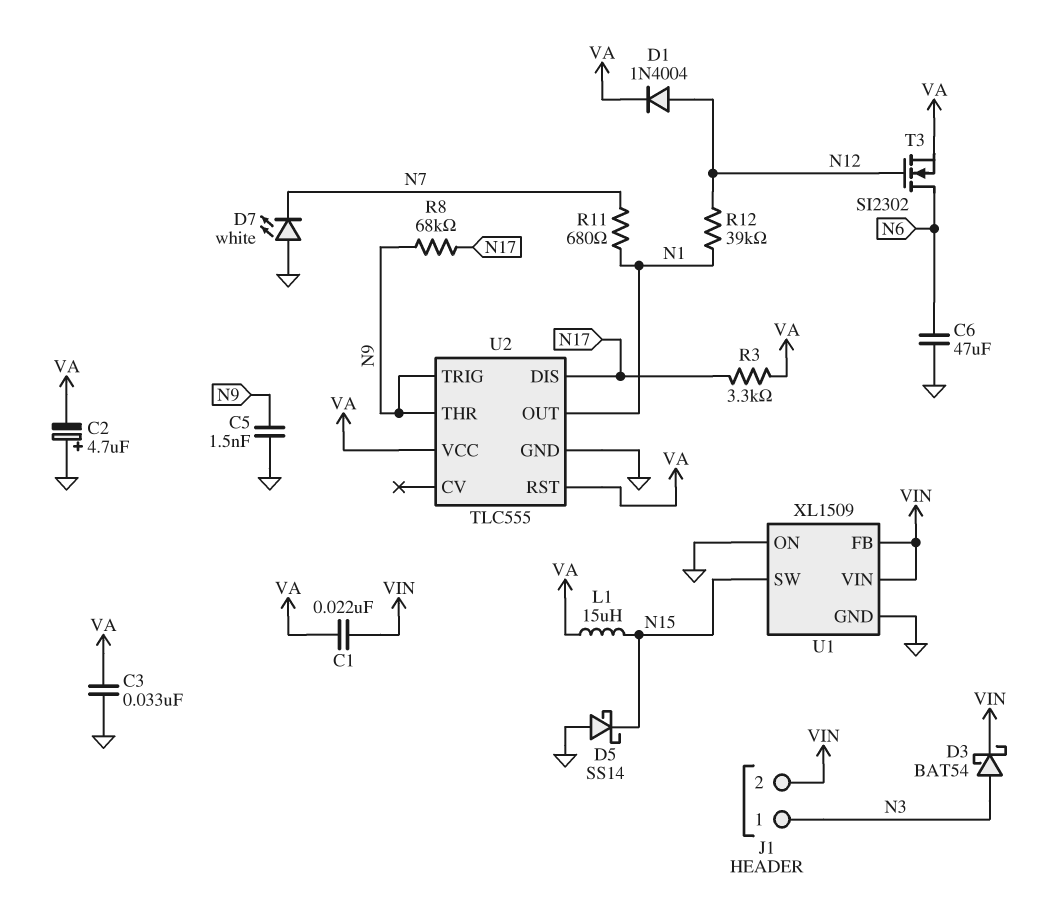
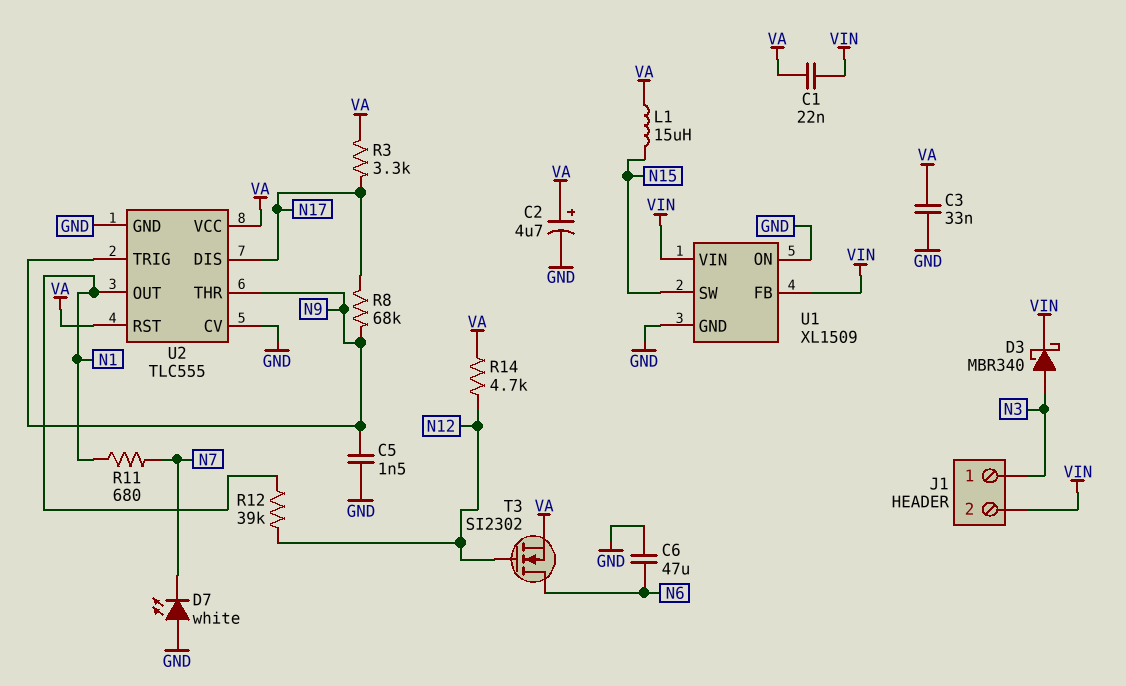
C2: 4.7uF (plus GND, minus VA) -> 4.7uF (plus VA, minus GND)
D1: diode 1N4004 (A N12, K VA) -> none
D3: schottky BAT54 (A N3, K VIN) -> schottky MBR340 (A N3, K VIN)
D5: schottky SS14 (A GND, K N15) -> none
R14: none -> 4.7k (N12, VA)
U2 pin CV: none -> GND

